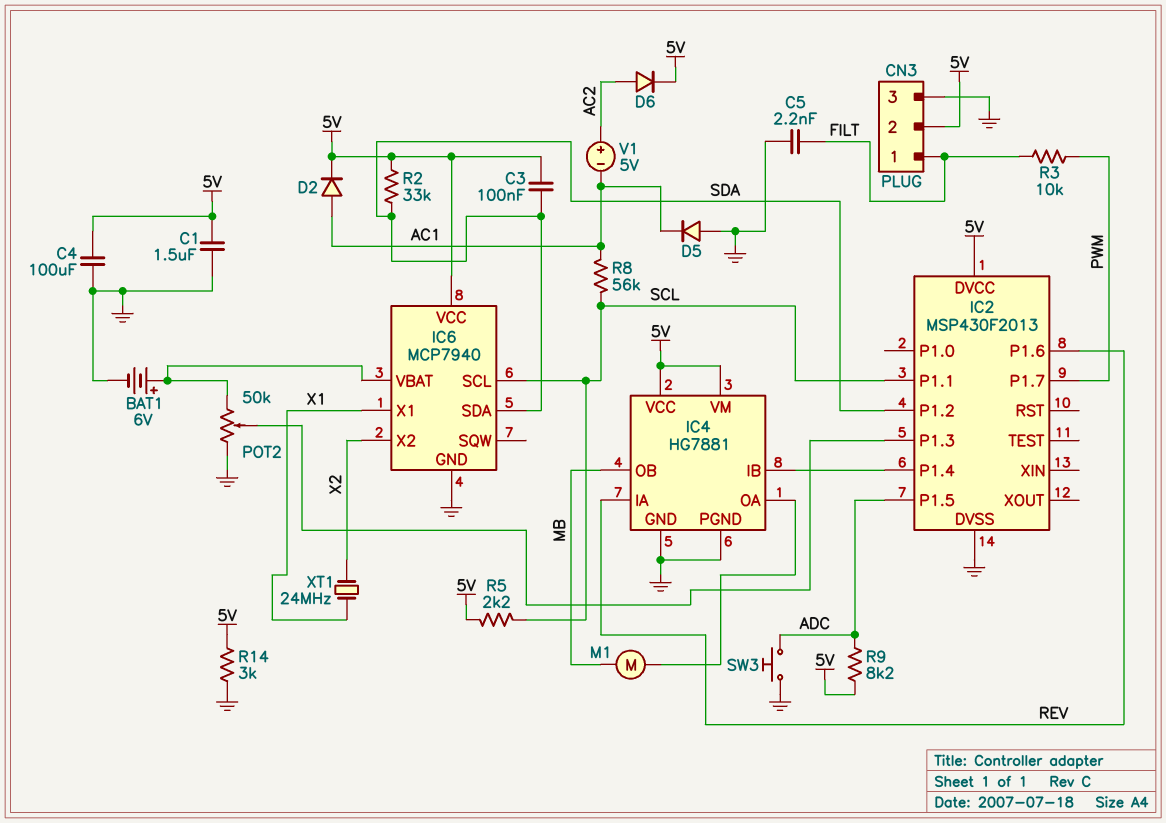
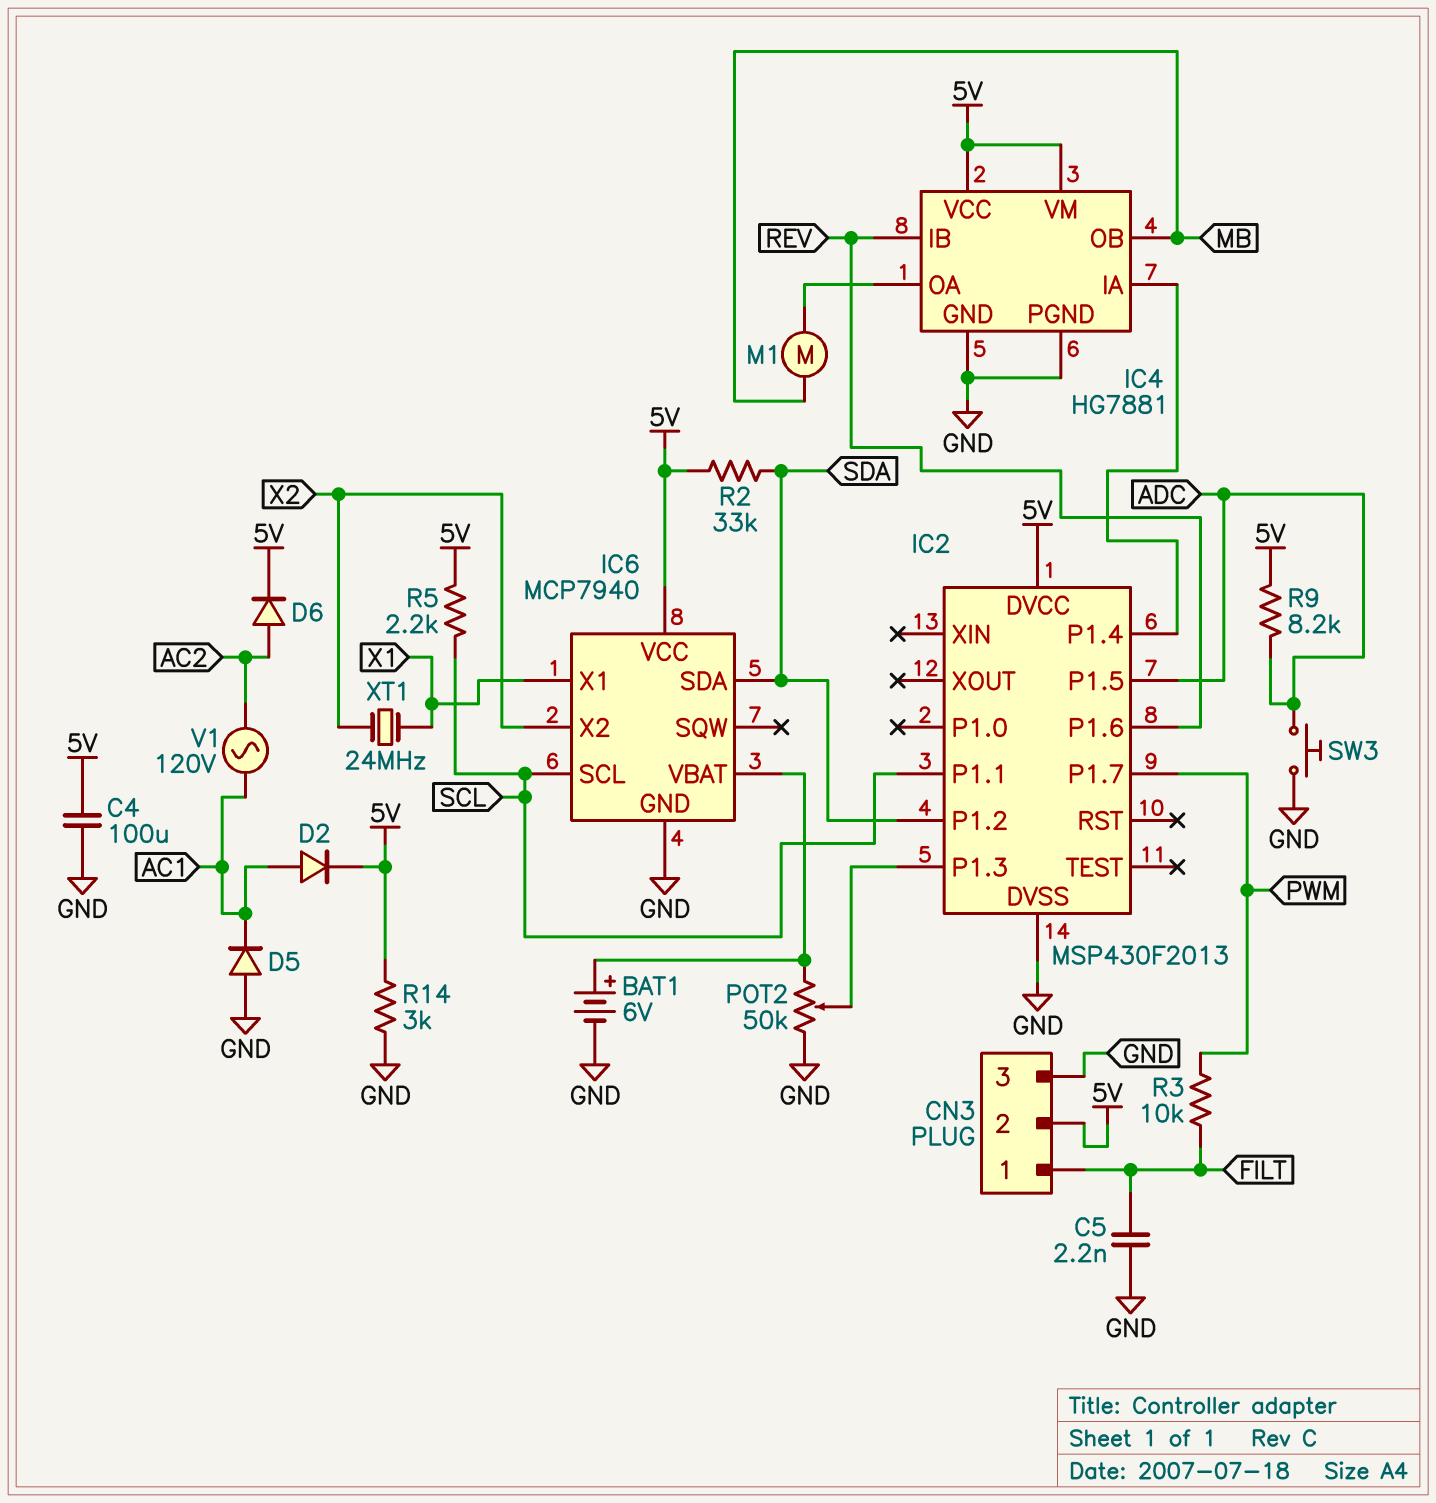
C1: 1.5uF (5V, GND) -> none
C3: 100nF (5V, SDA) -> none
IC4 pin IA: REV -> IC2/P1.4
IC4 pin IB: IC2/P1.4 -> REV
R8: 56k (AC1, SCL) -> none
V1: 5V (plus AC2, minus AC1) -> AC 120V (AC1, AC2)

